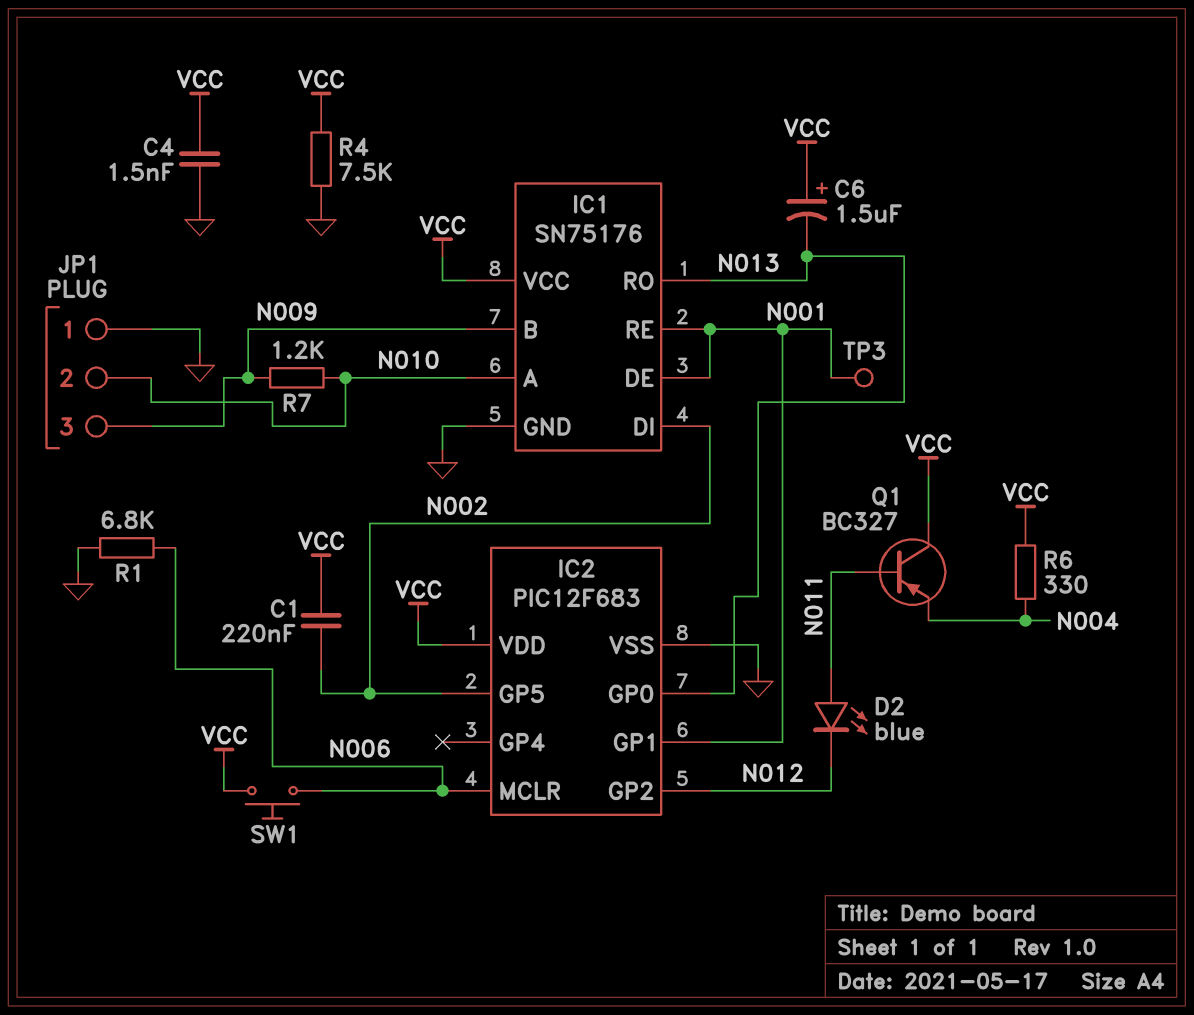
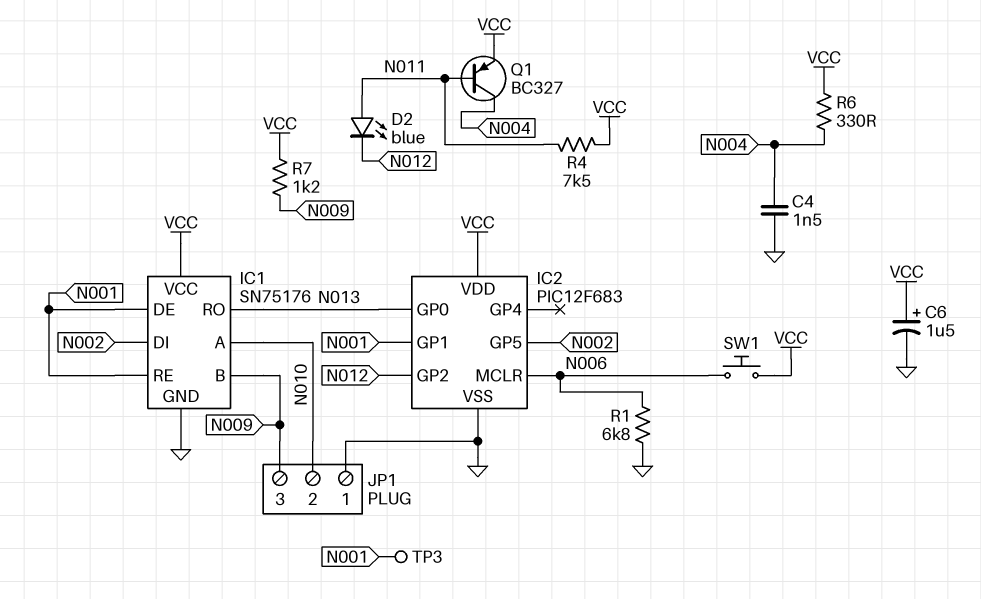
C1: 220nF (N002, VCC) -> none
C4: 1.5nF (GND, VCC) -> 1.5nF (GND, N004)
C6: 1.5uF (plus VCC, minus N013) -> 1.5uF (plus VCC, minus GND)
Q1: PNP BC327 (B N011, C VCC, E N004) -> PNP BC327 (B N011, C N004, E VCC)
R4: 7.5k (GND, VCC) -> 7.5k (N011, VCC)
R7: 1.2k (N009, N010) -> 1.2k (N009, VCC)

